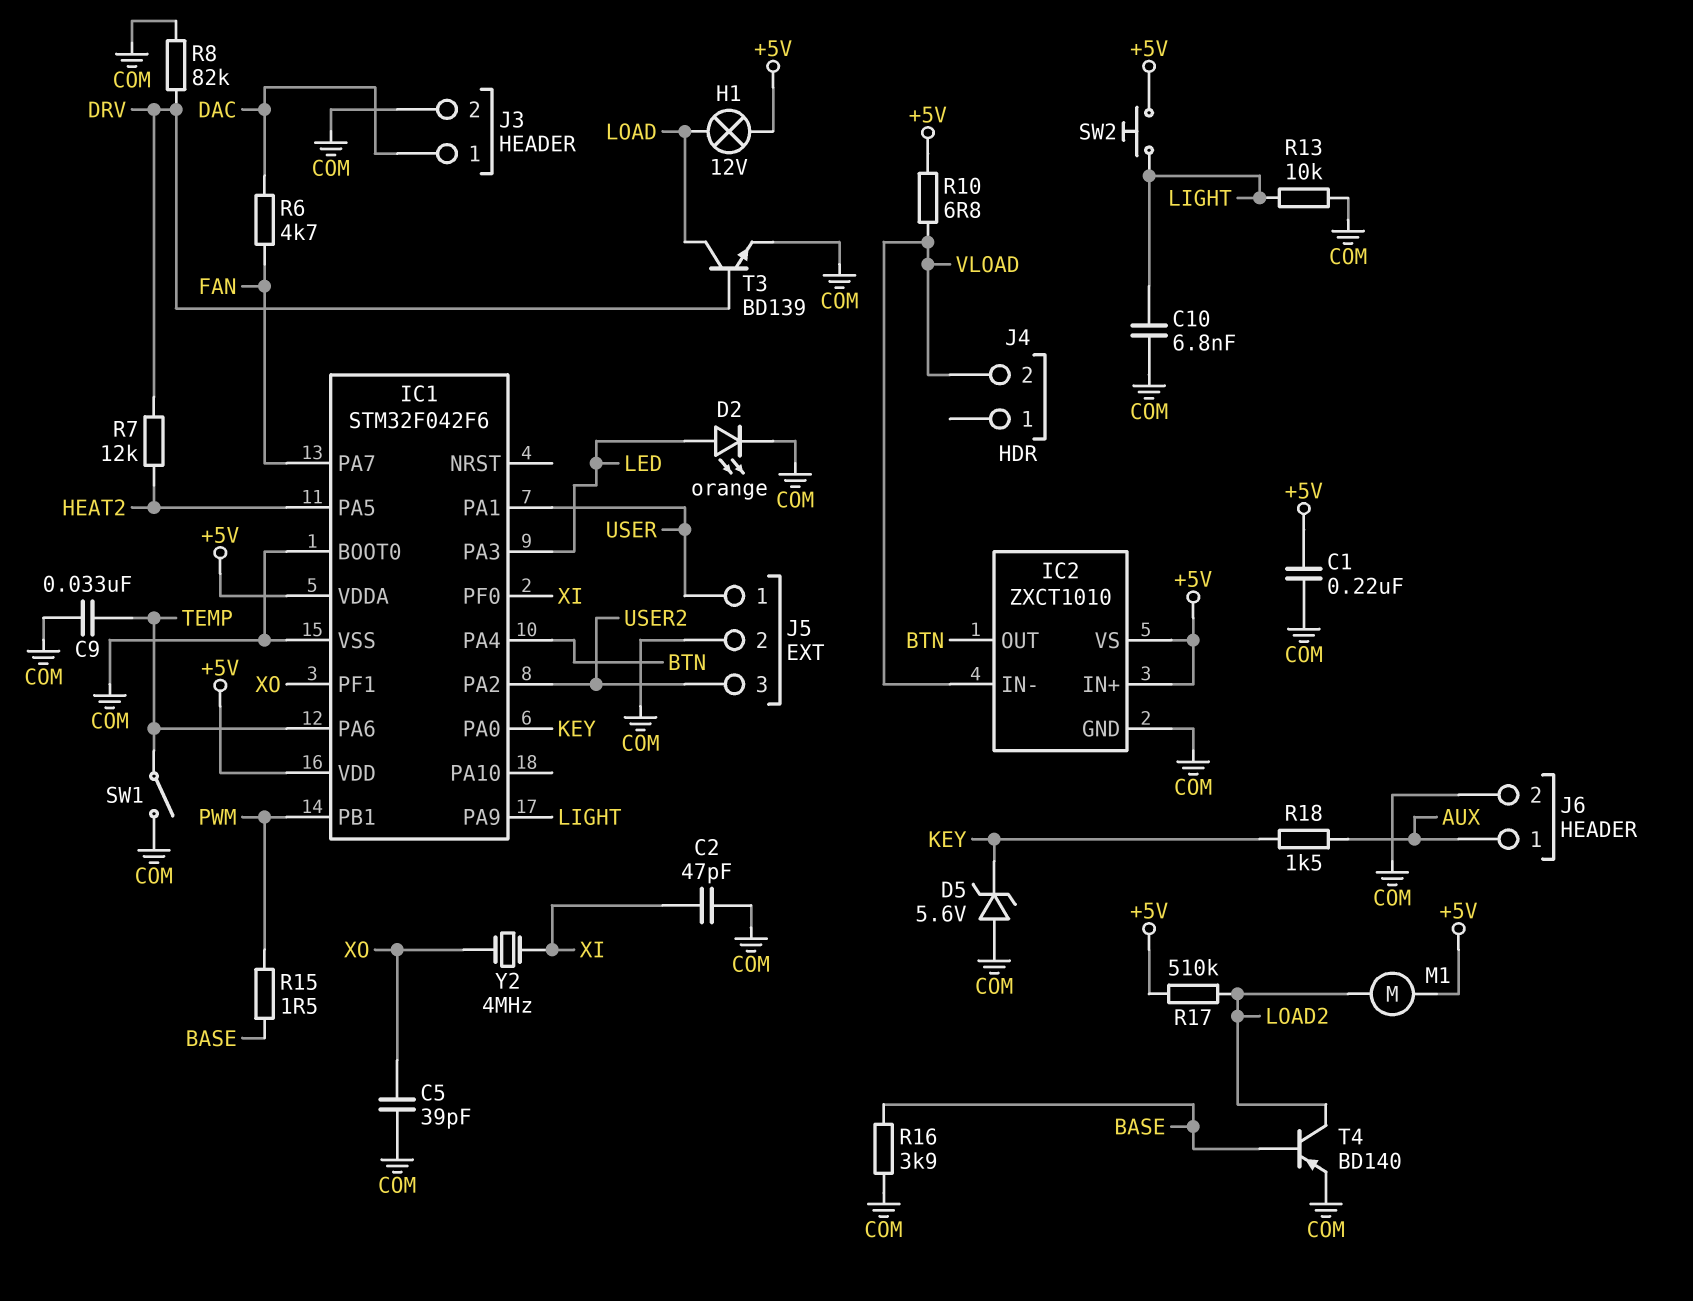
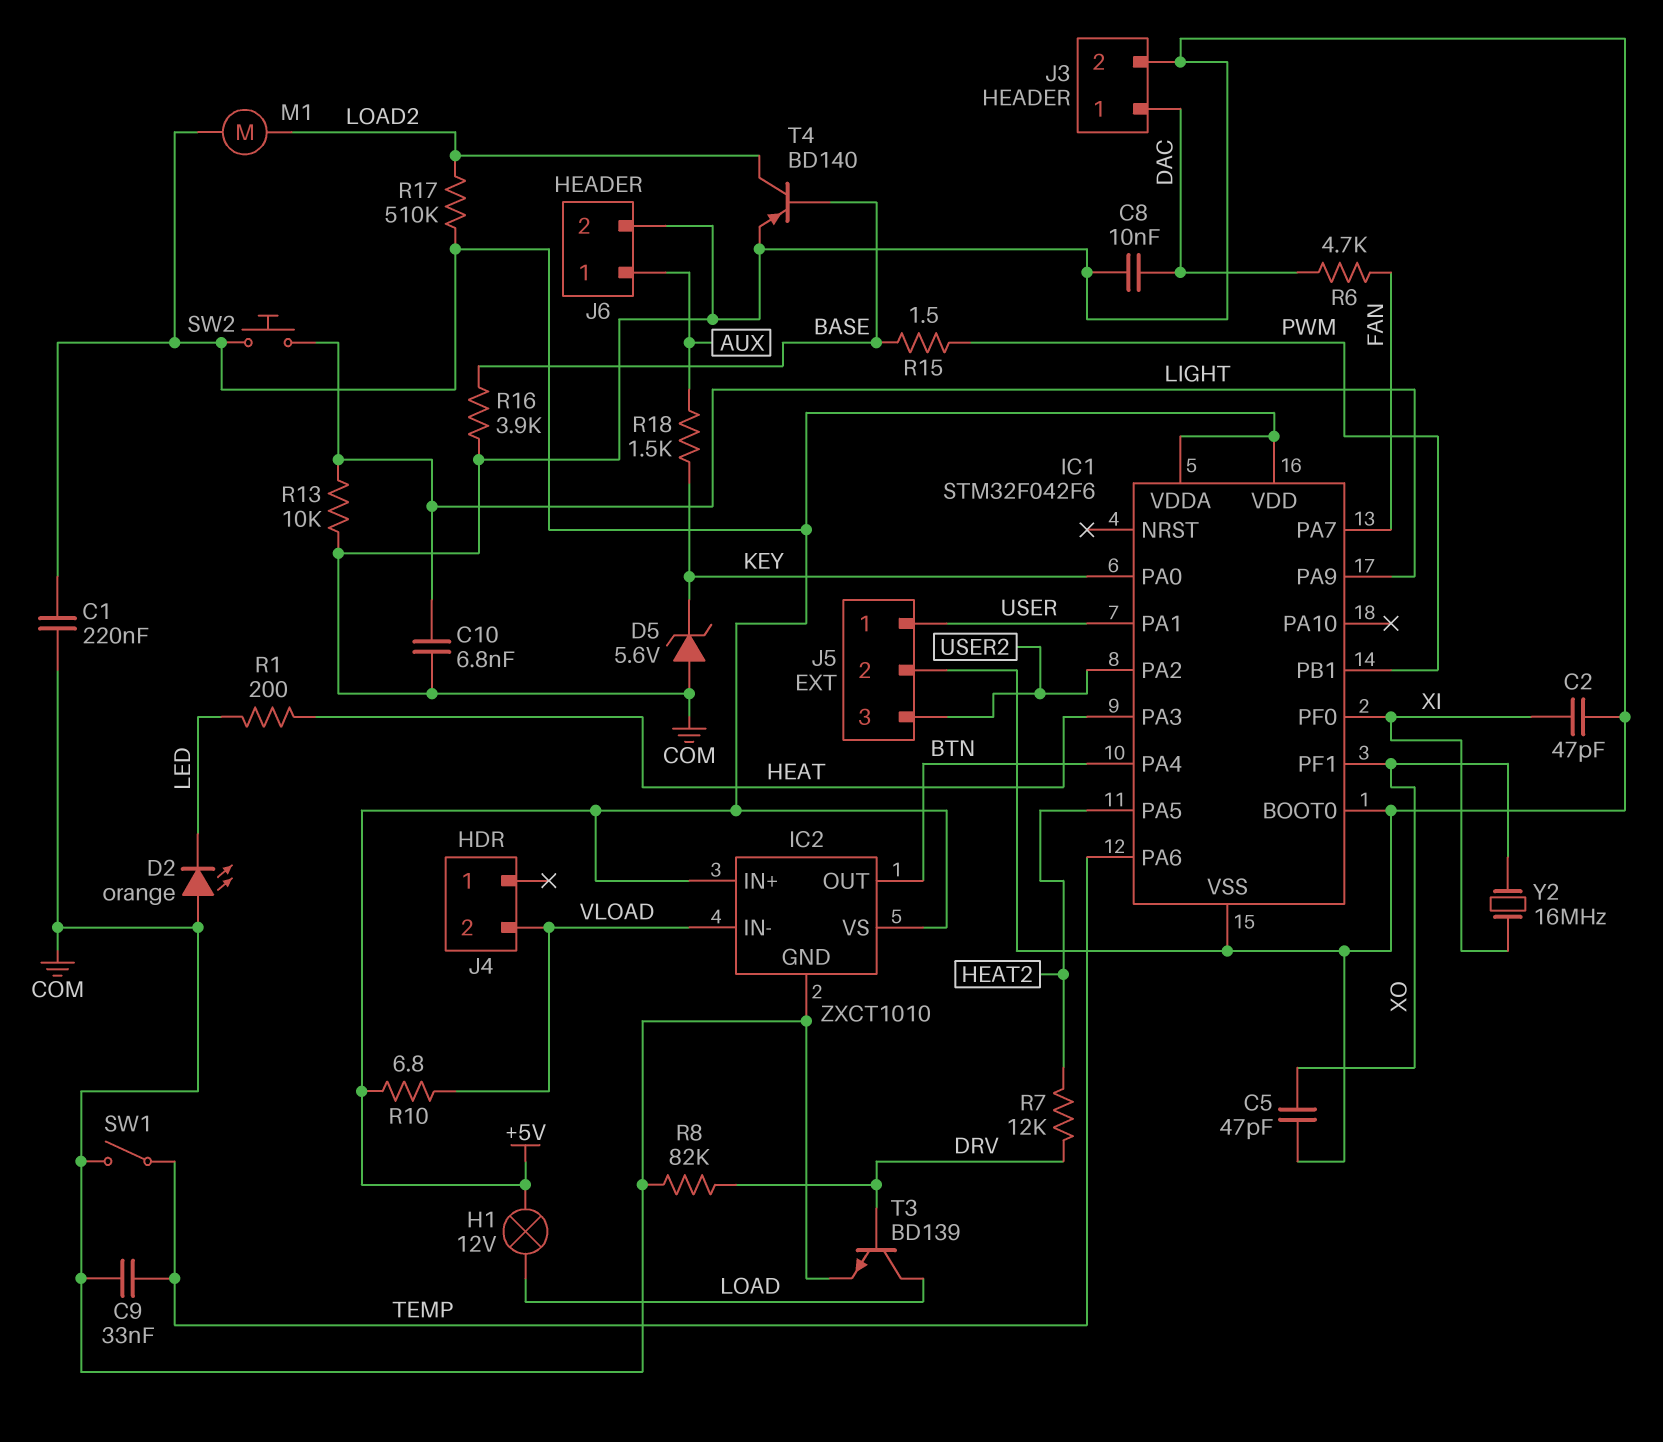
C5: 39pF (COM, XO) -> 47pF (COM, XO)
C8: none -> 10nF (COM, DAC)
D2: LED orange (A LED, K COM) -> LED orange (A COM, K LED)
IC1 pin PA3: LED -> HEAT
R1: none -> 200 (HEAT, LED)
Y2: 4MHz (XI, XO) -> 16MHz (XI, XO)

